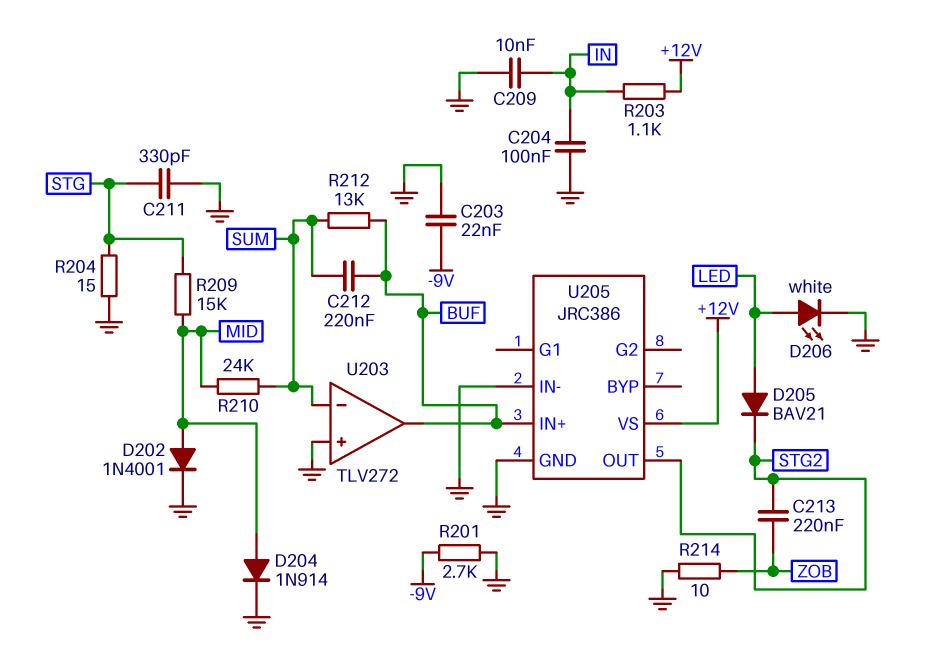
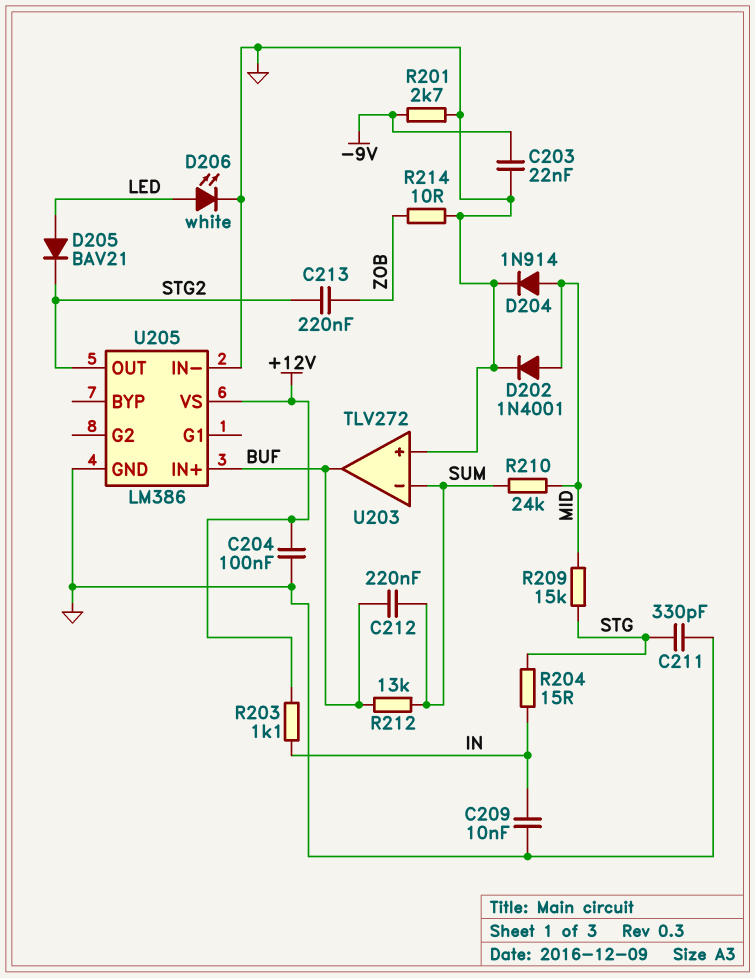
C204: 100nF (GND, IN) -> 100nF (+12V, GND)
R204: 15 (GND, STG) -> 15 (IN, STG)
U205: JRC386 -> LM386

